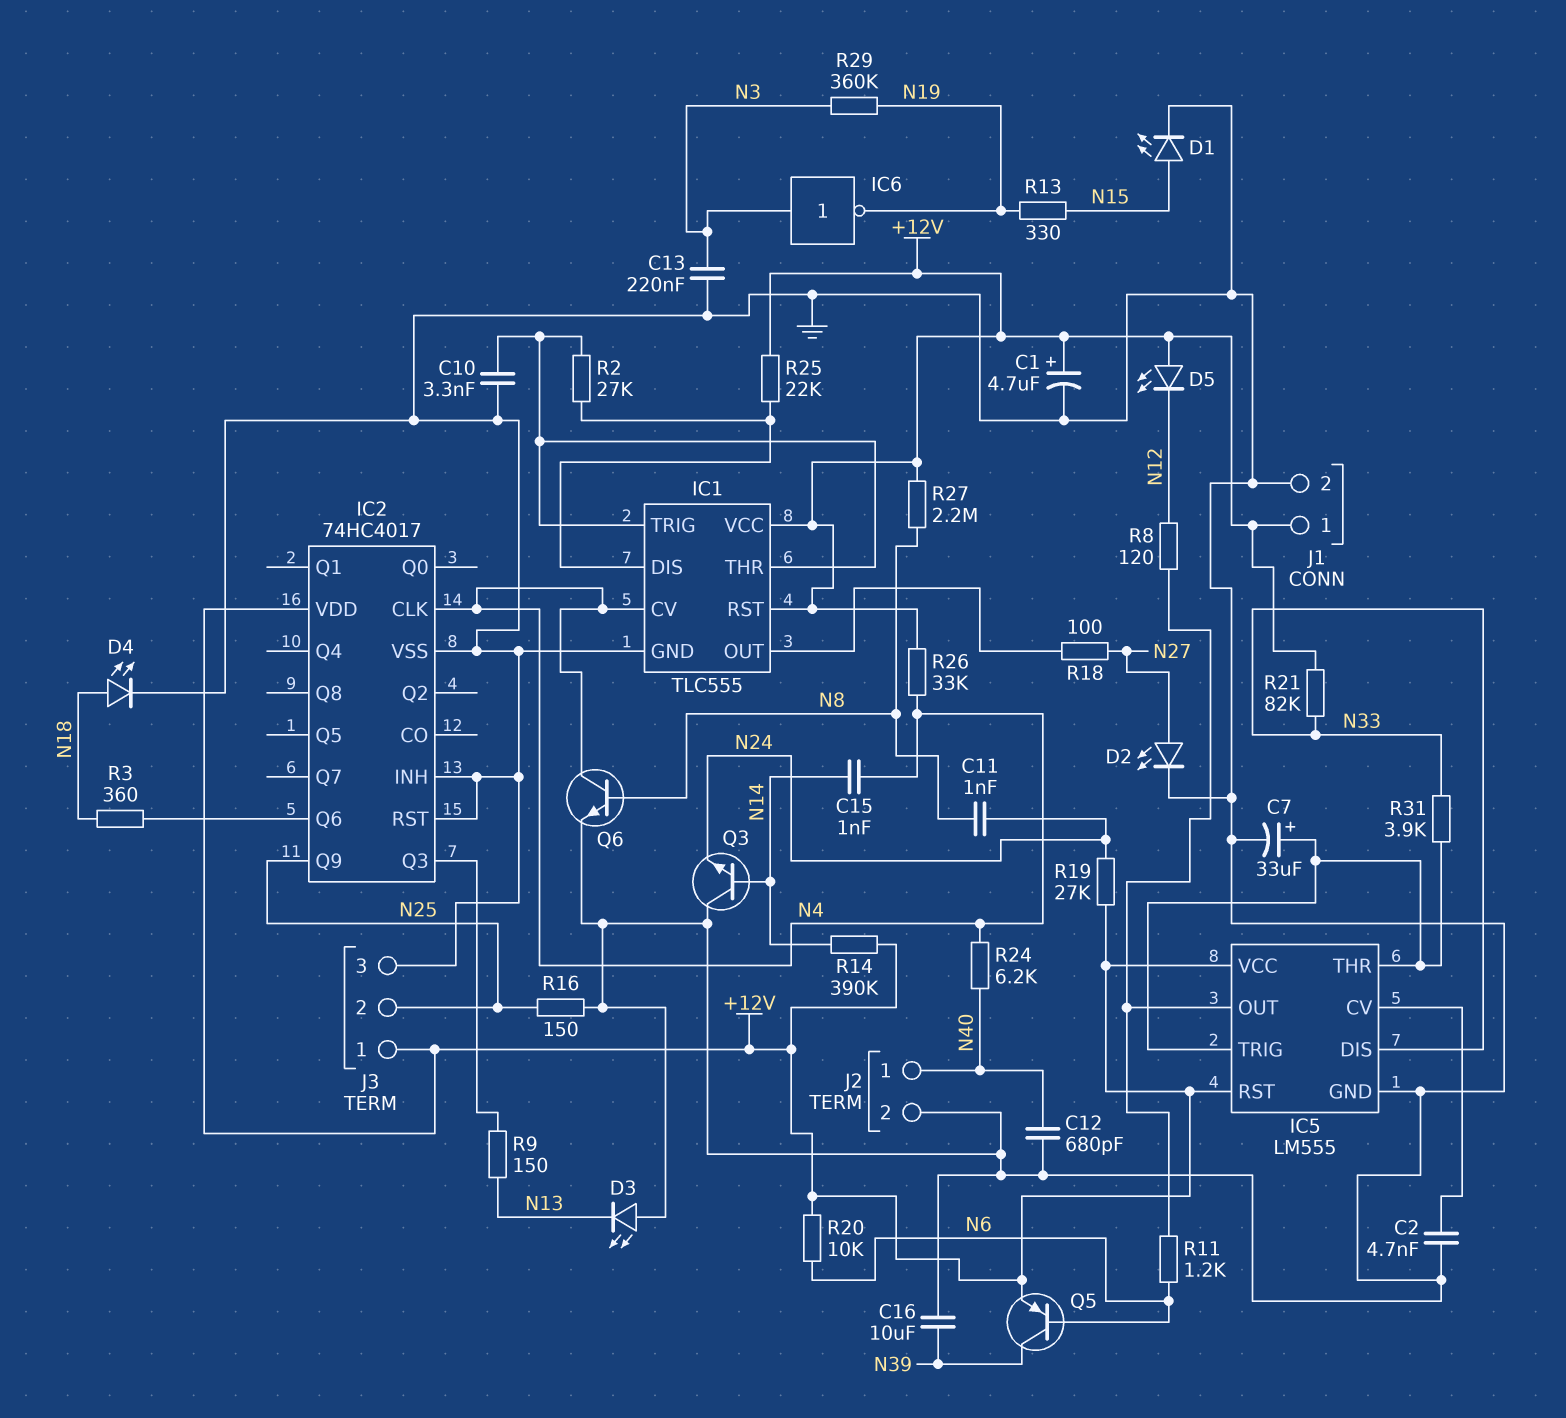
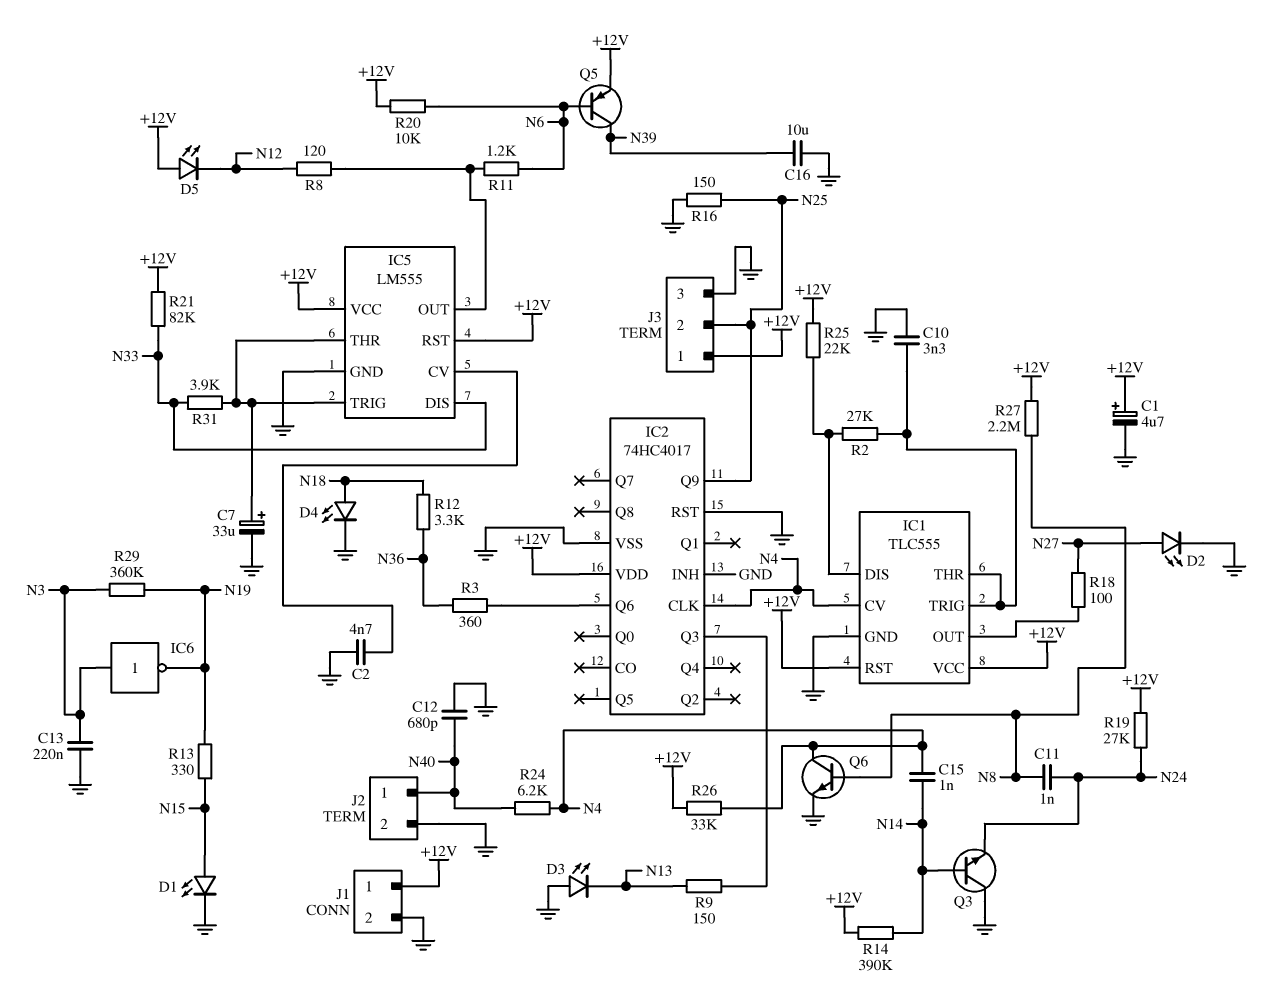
R3: 360 (IC2/Q6, N18) -> 360 (IC2/Q6, N36)
R12: none -> 3.3k (N18, N36)

